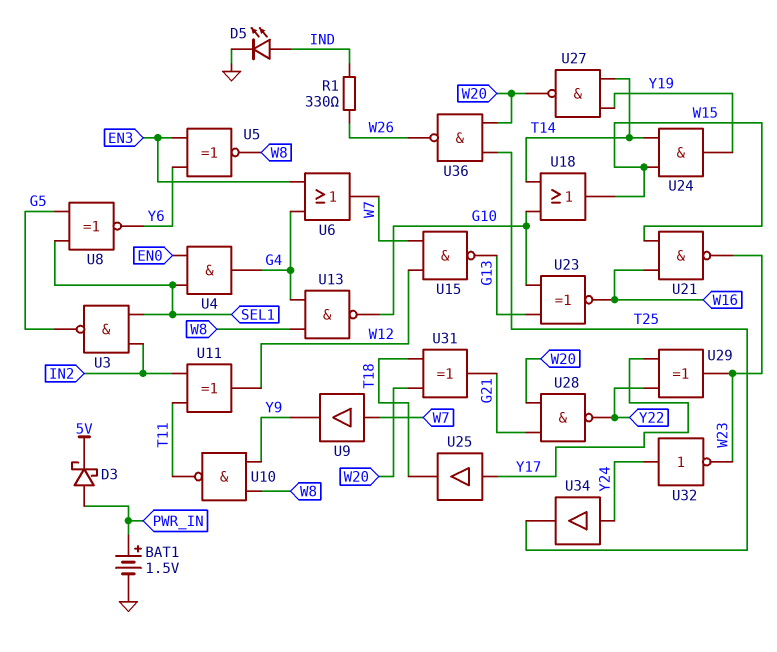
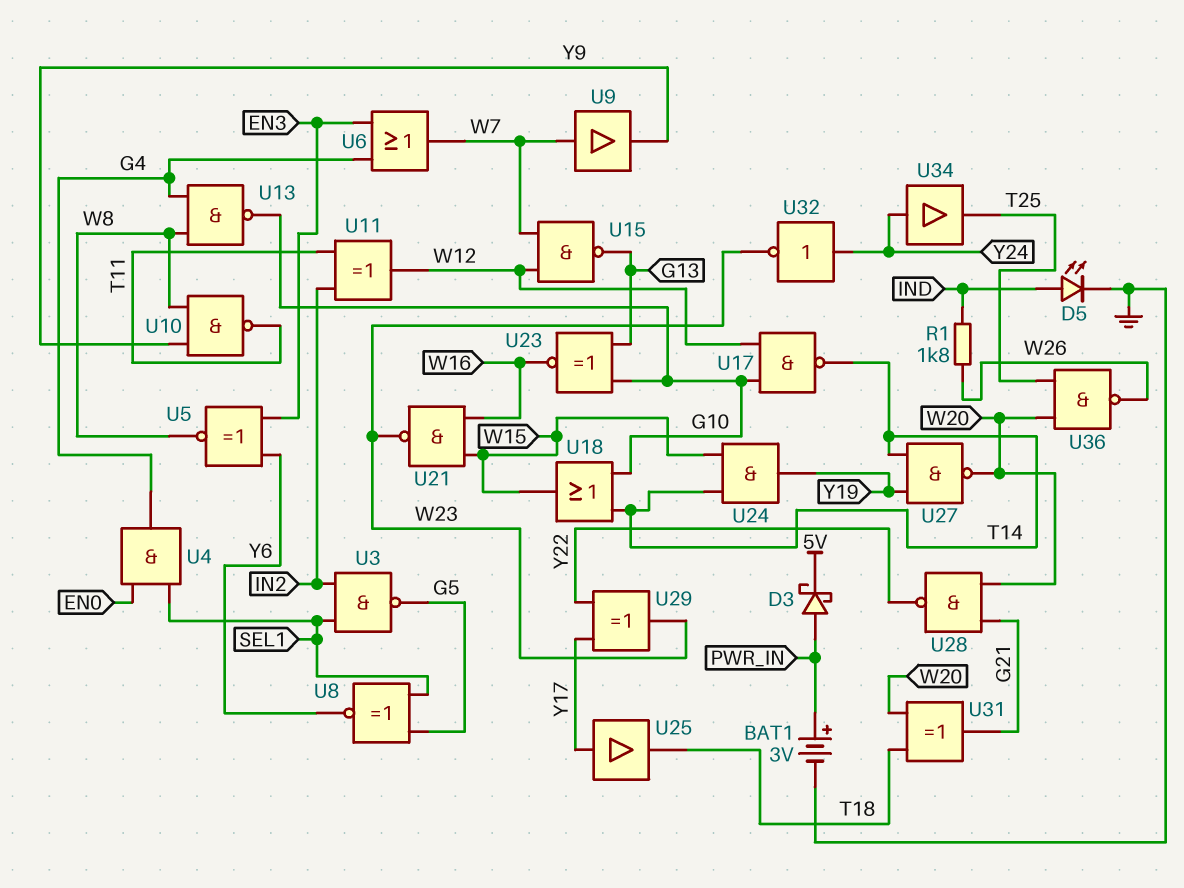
BAT1: 1.5V (plus PWR_IN, minus GND) -> 3V (plus PWR_IN, minus GND)
R1: 330 (IND, W26) -> 1.8k (IND, W26)
U17: none -> NAND (in G10, in W12, out T14)

